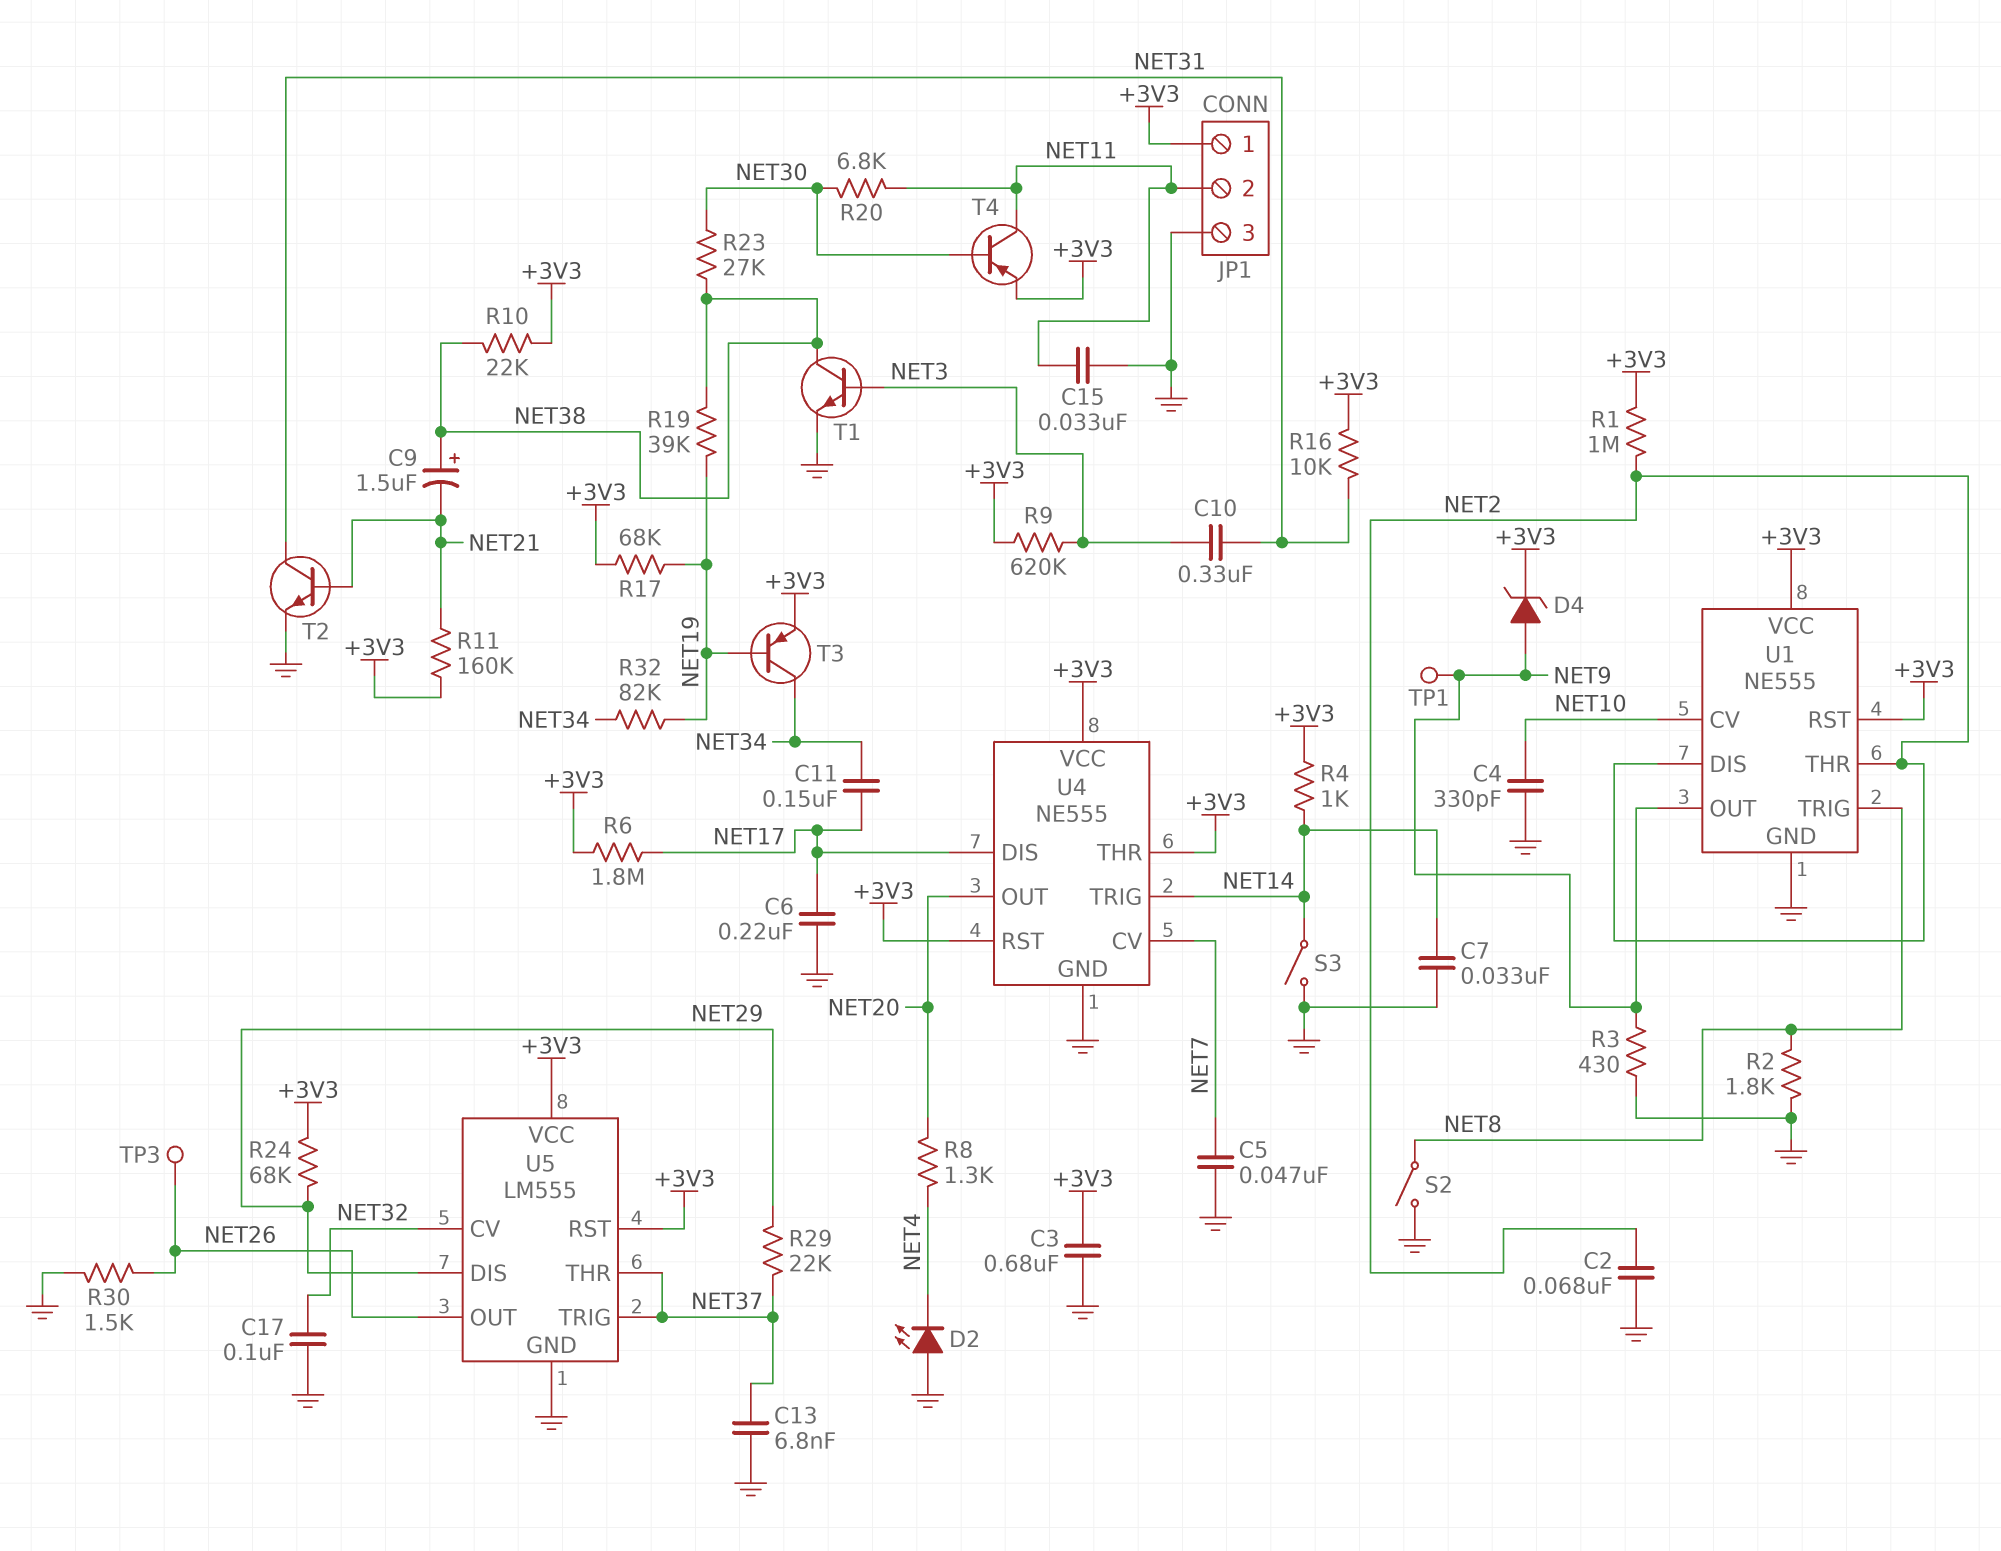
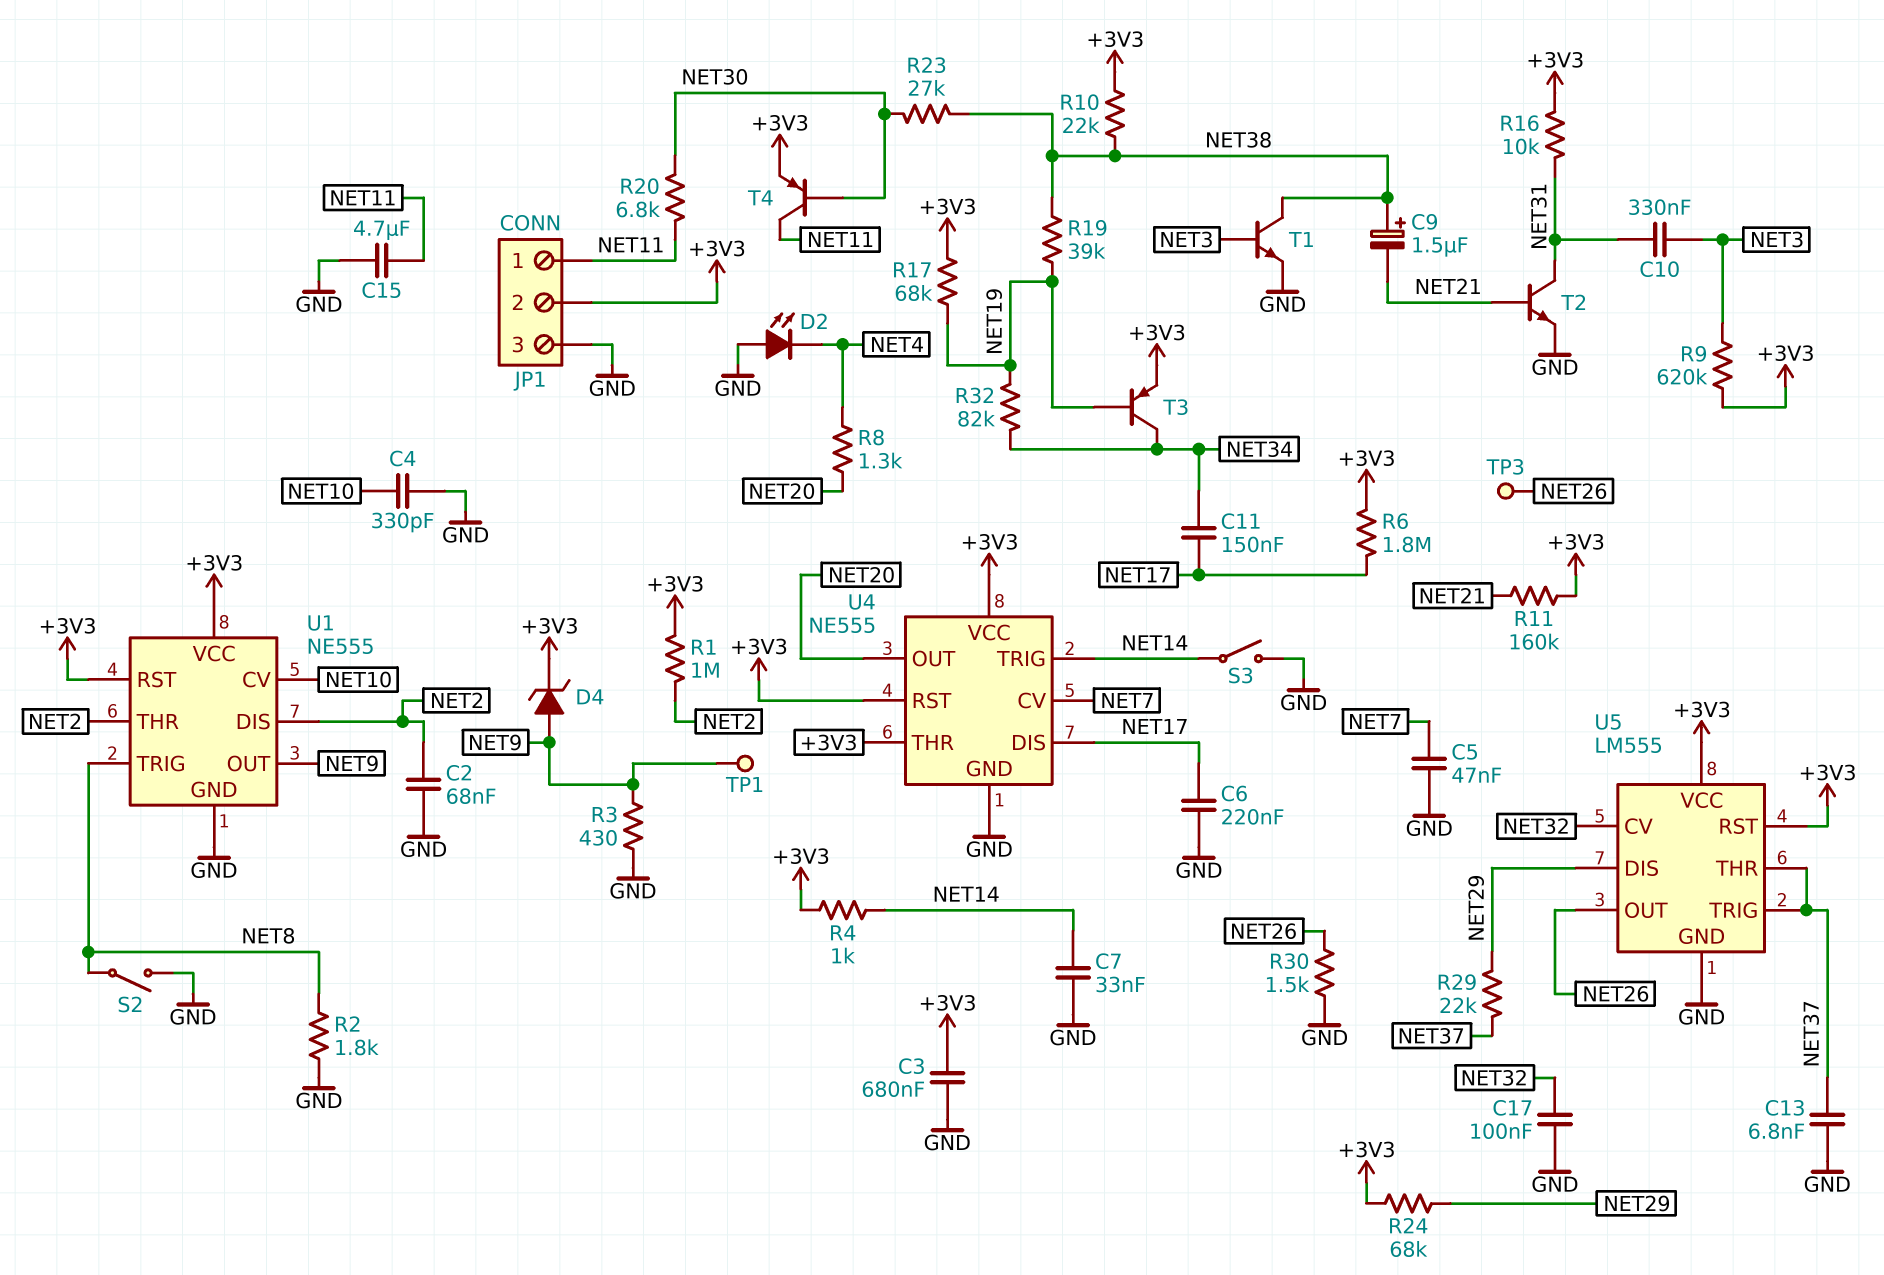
C15: 33nF (GND, NET11) -> 4.7uF (GND, NET11)
JP1 pin 1: +3V3 -> NET11
JP1 pin 2: NET11 -> +3V3

